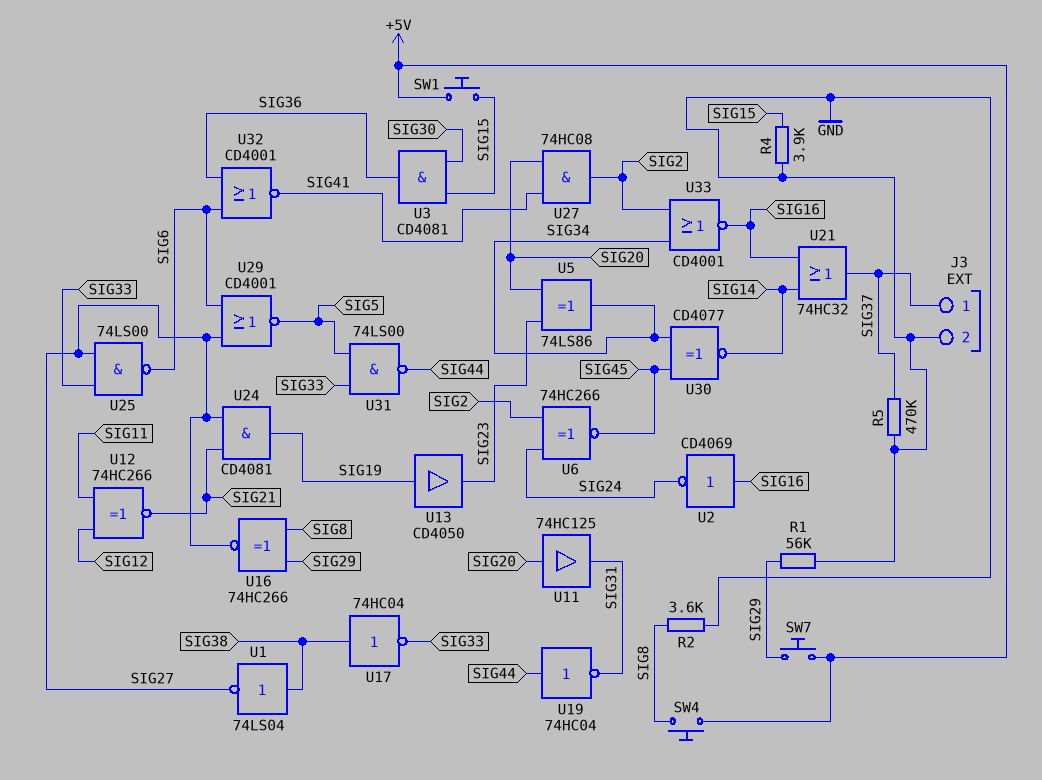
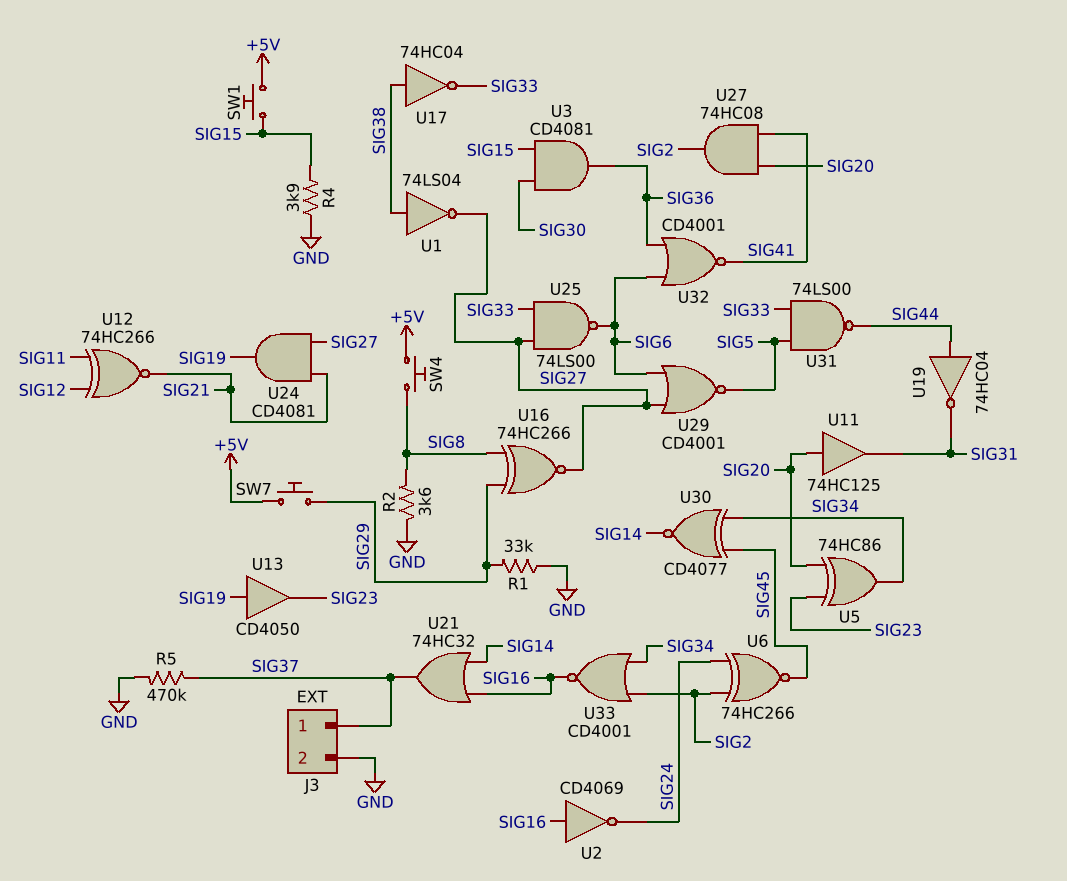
R1: 56k (GND, SIG29) -> 33k (GND, SIG29)
U5: XOR 74LS86 (in SIG20, in SIG23, out SIG34) -> XOR 74HC86 (in SIG20, in SIG23, out SIG34)

